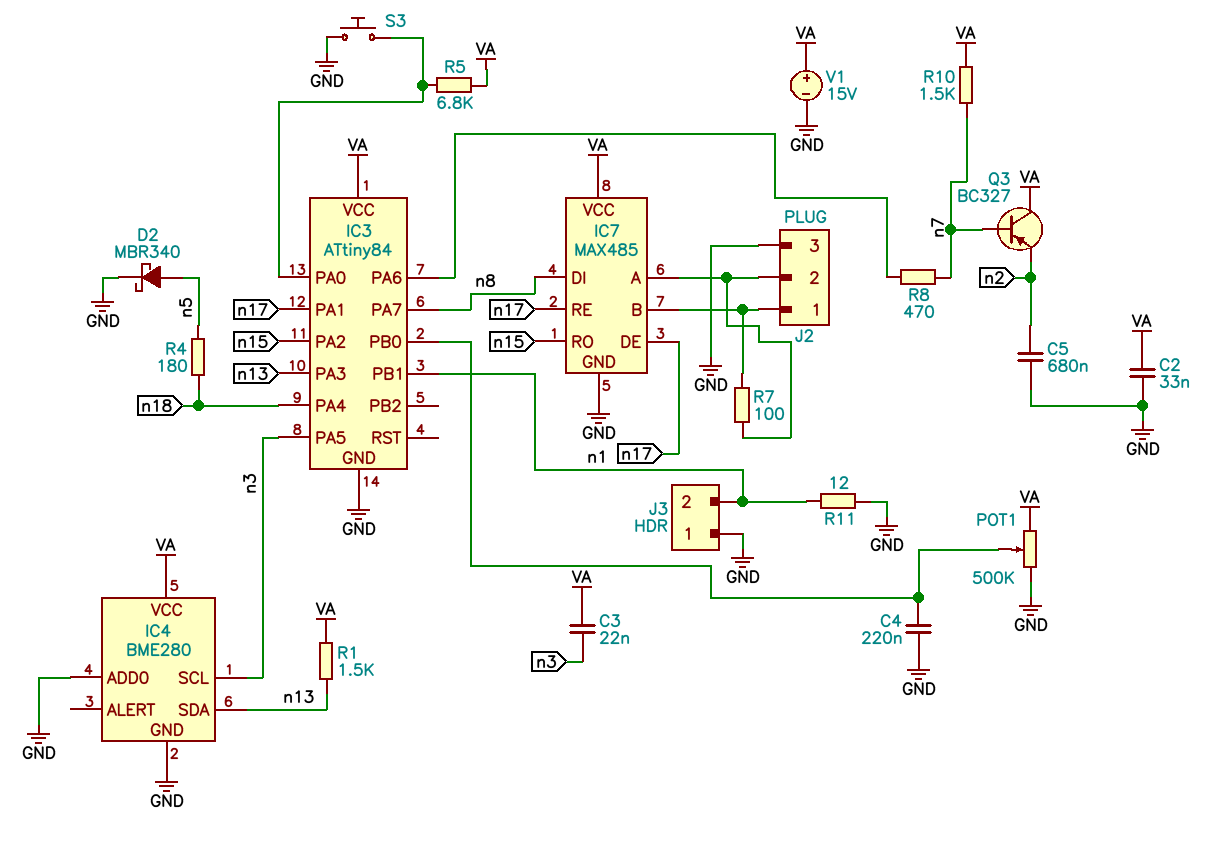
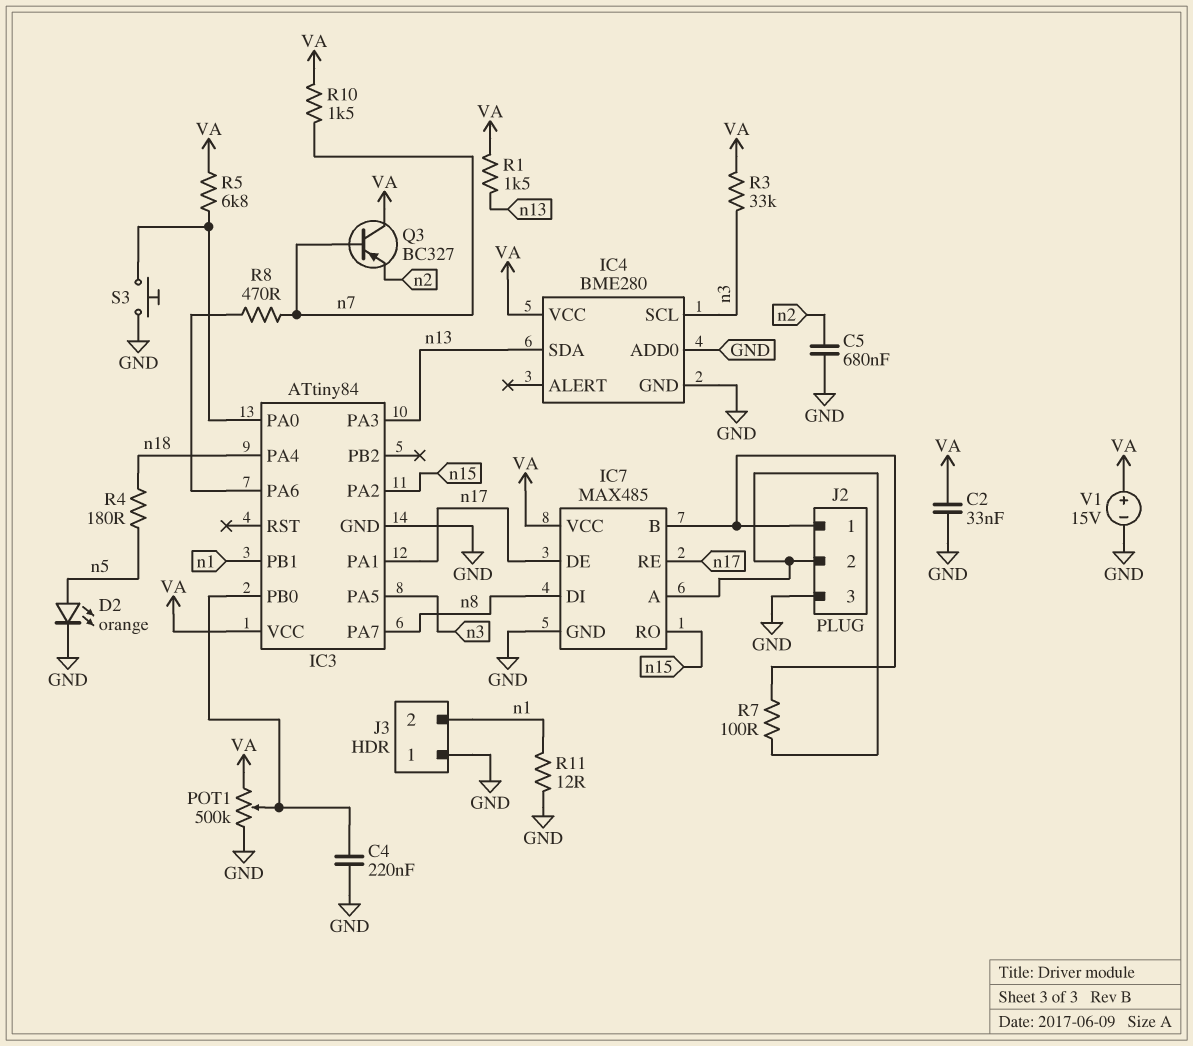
C3: 22nF (VA, n3) -> none
D2: schottky MBR340 (A n5, K GND) -> LED orange (A n5, K GND)
R3: none -> 33k (VA, n3)

